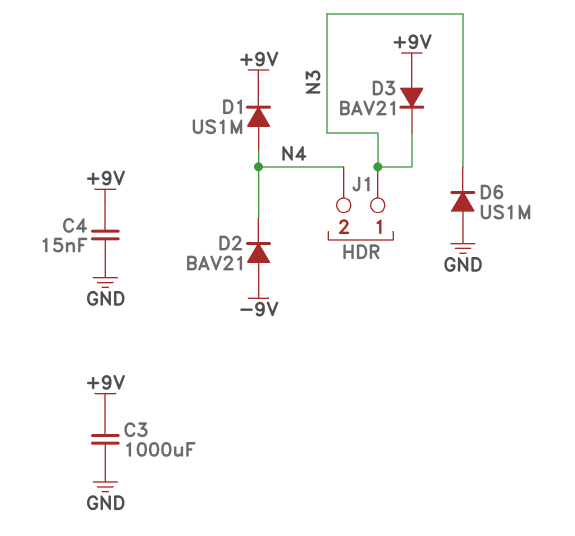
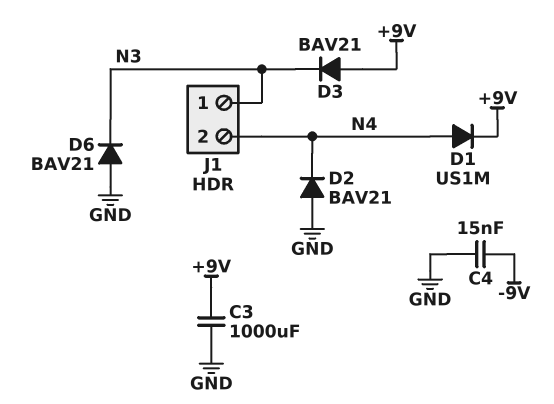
C4: 15nF (+9V, GND) -> 15nF (-9V, GND)
D2: diode BAV21 (A -9V, K N4) -> diode BAV21 (A GND, K N4)
D6: diode US1M (A GND, K N3) -> diode BAV21 (A GND, K N3)

